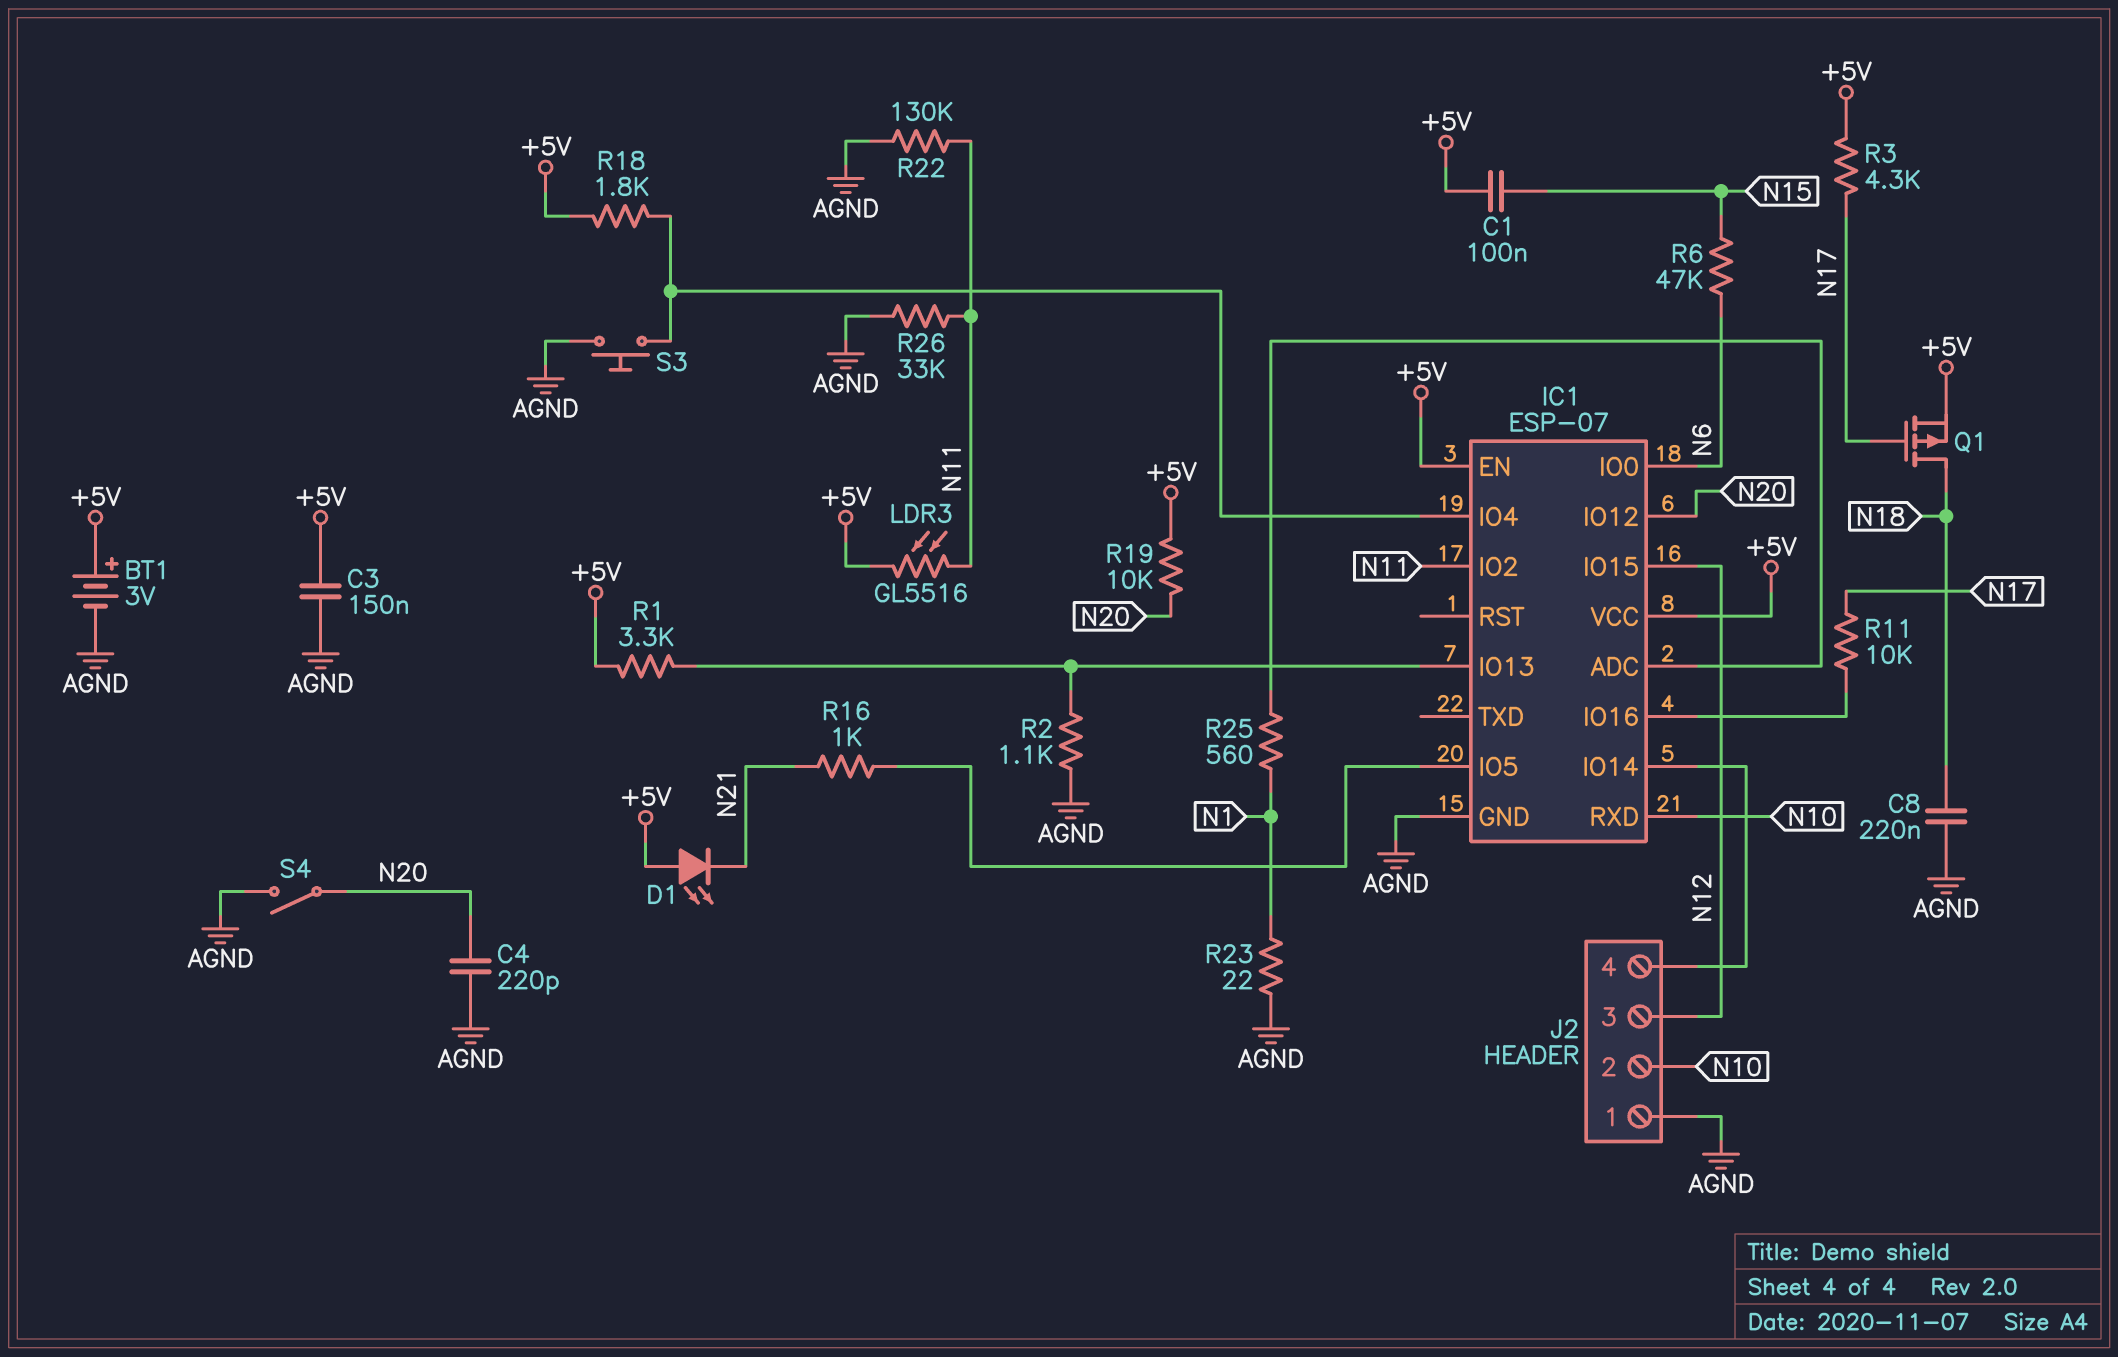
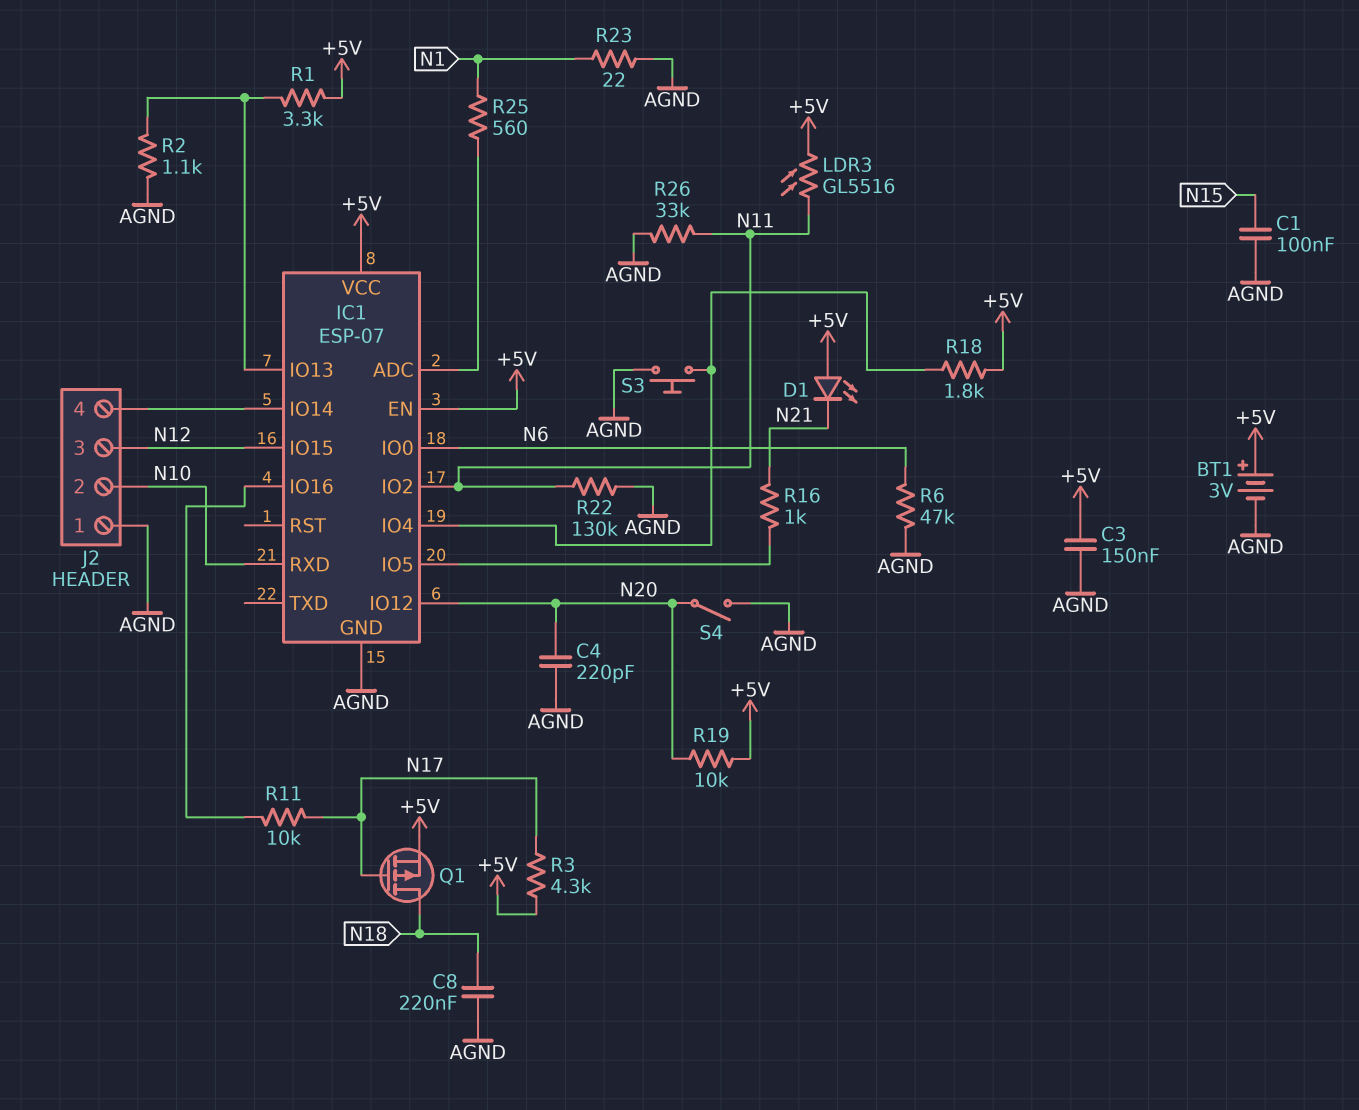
C1: 100nF (+5V, N15) -> 100nF (AGND, N15)
R6: 47k (N6, N15) -> 47k (AGND, N6)

